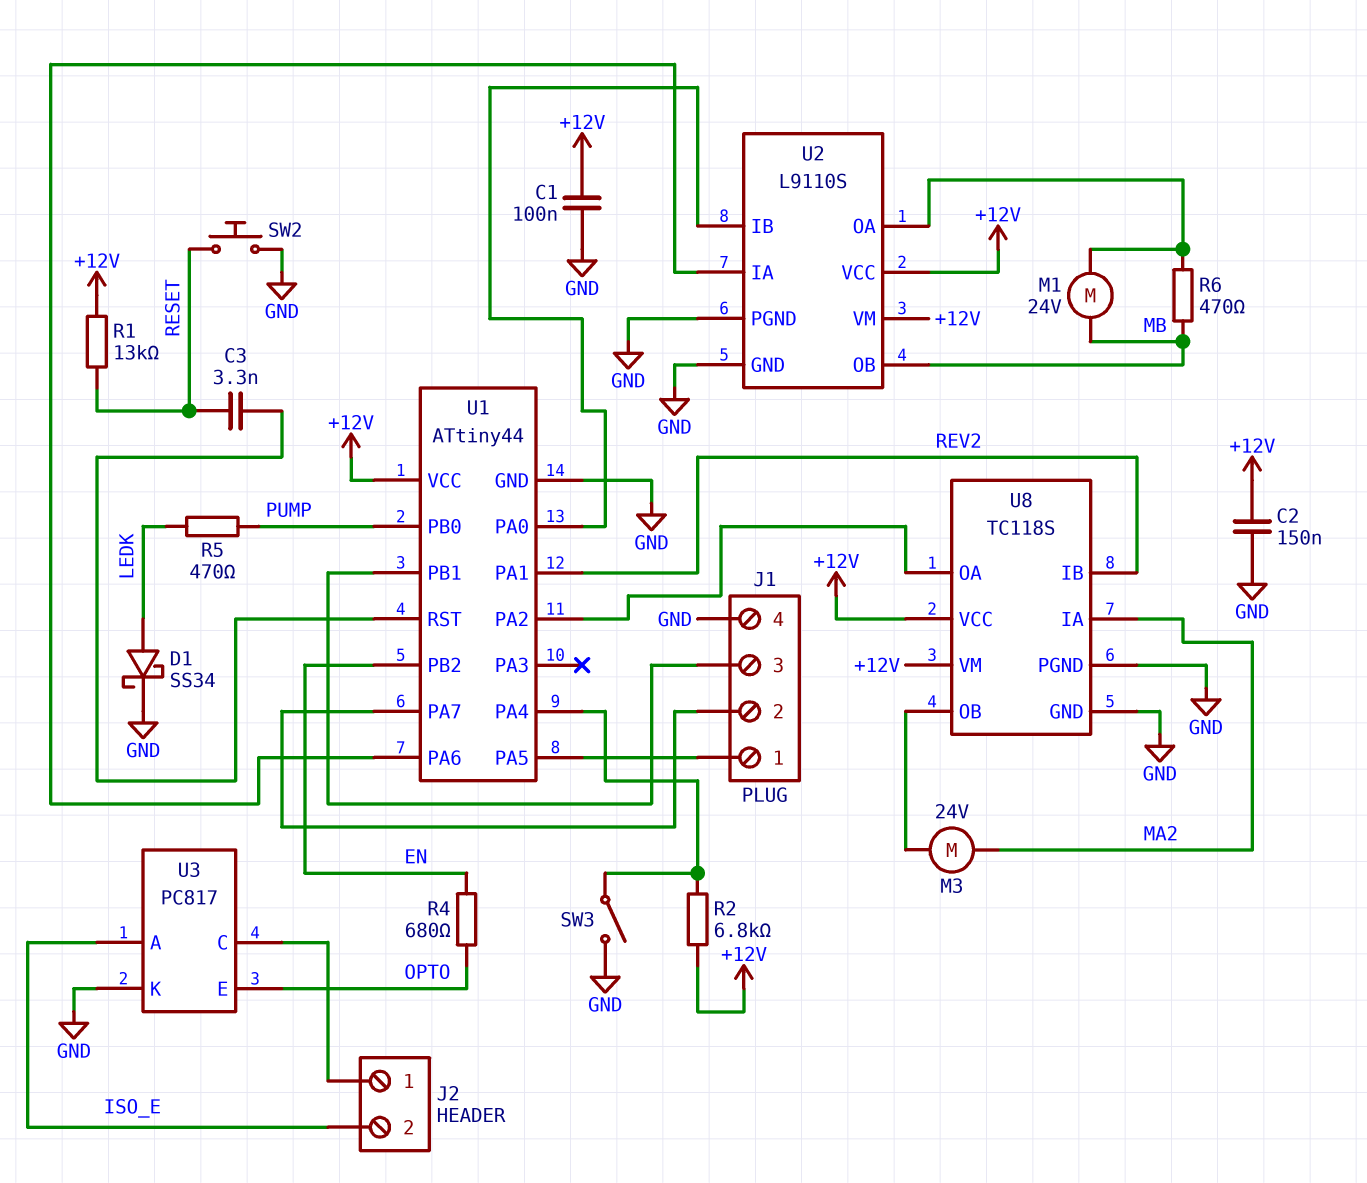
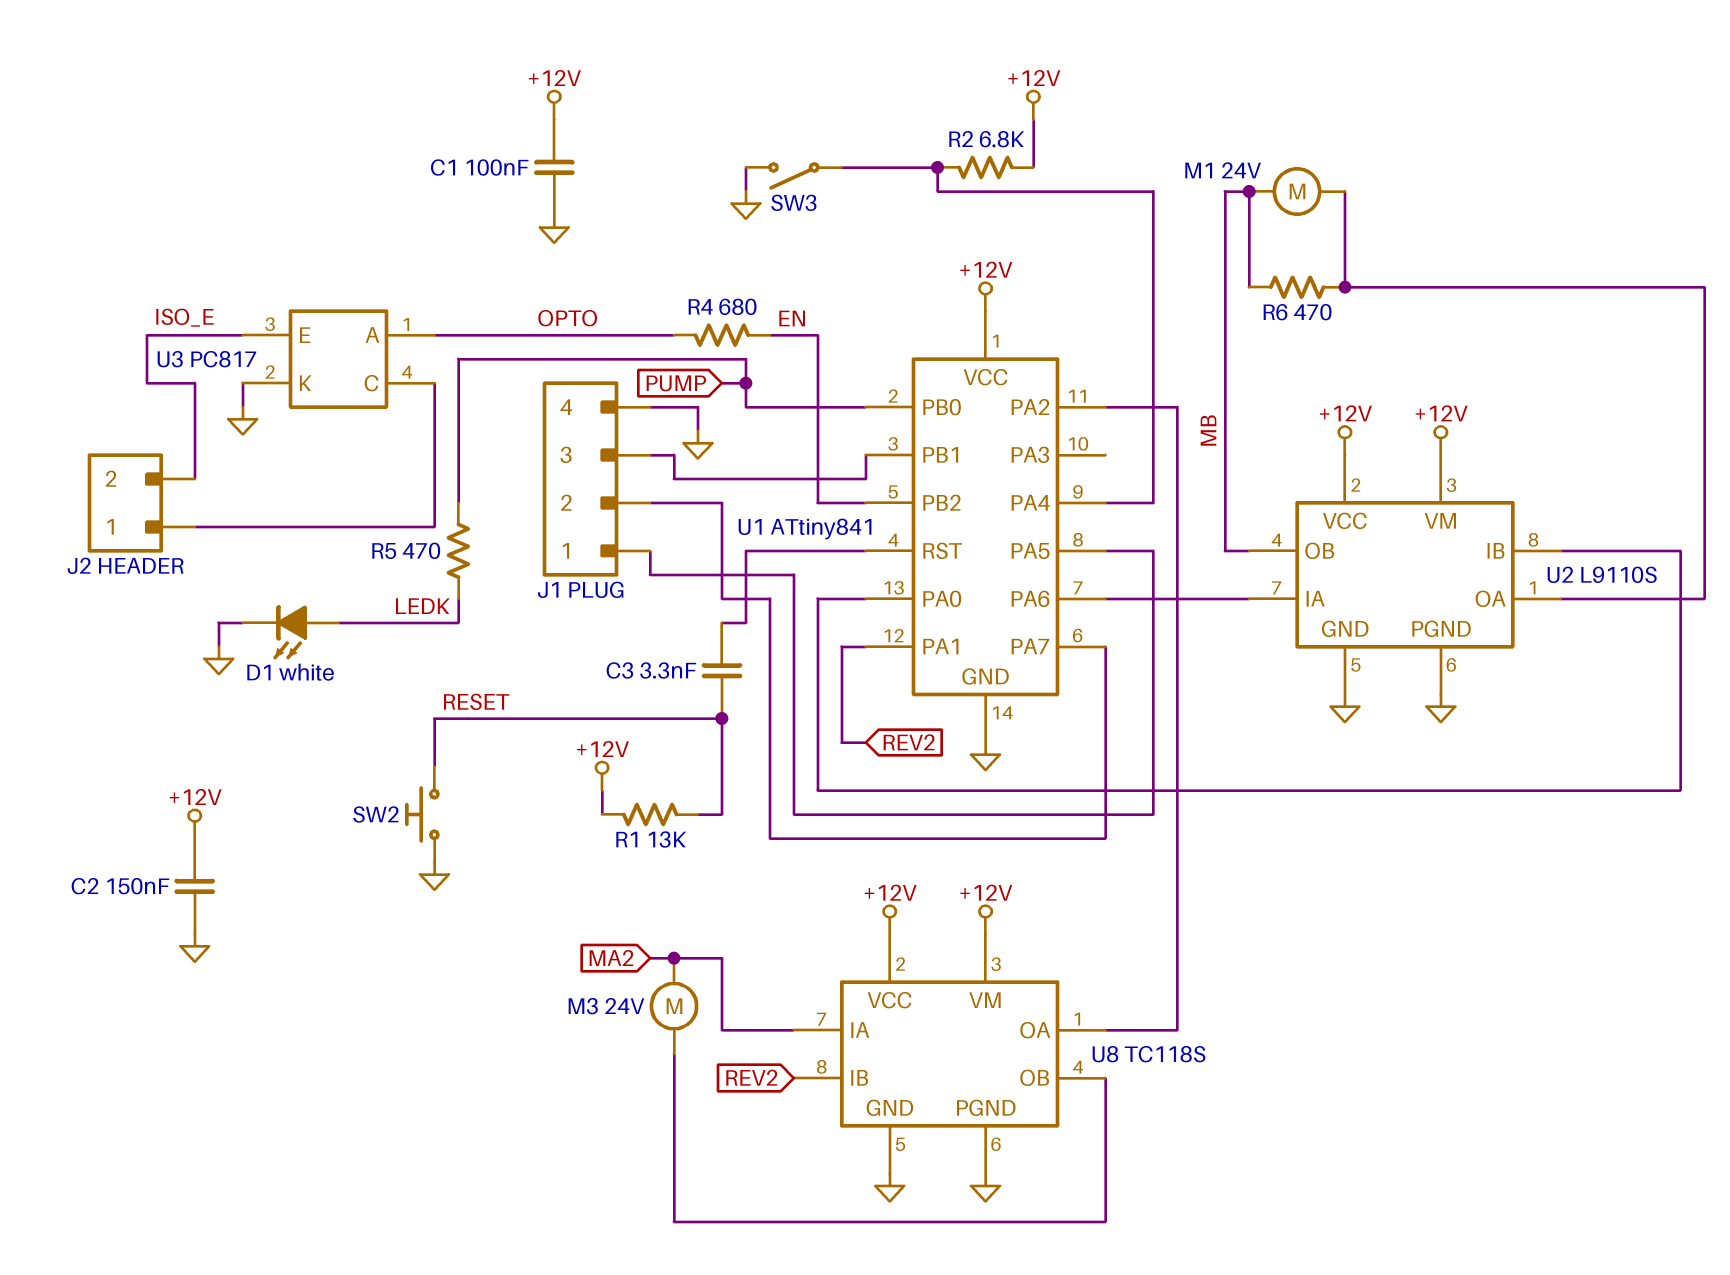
D1: schottky SS34 (A LEDK, K GND) -> LED white (A LEDK, K GND)
U1: ATtiny44 -> ATtiny841
U3 pin A: ISO_E -> OPTO
U3 pin E: OPTO -> ISO_E

